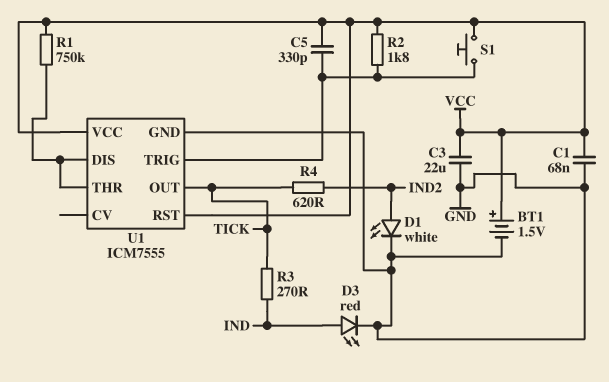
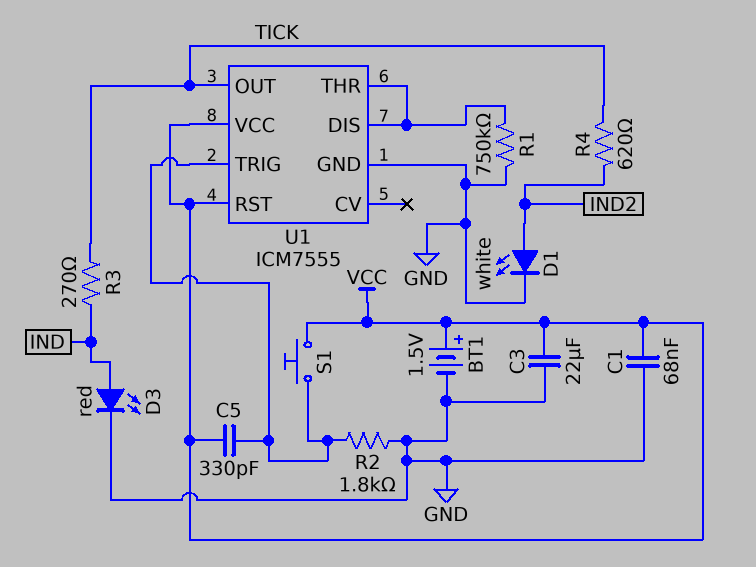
R1: 750k (U1/DIS, VCC) -> 750k (GND, U1/DIS)
R2: 1.8k (U1/TRIG, VCC) -> 1.8k (GND, U1/TRIG)

